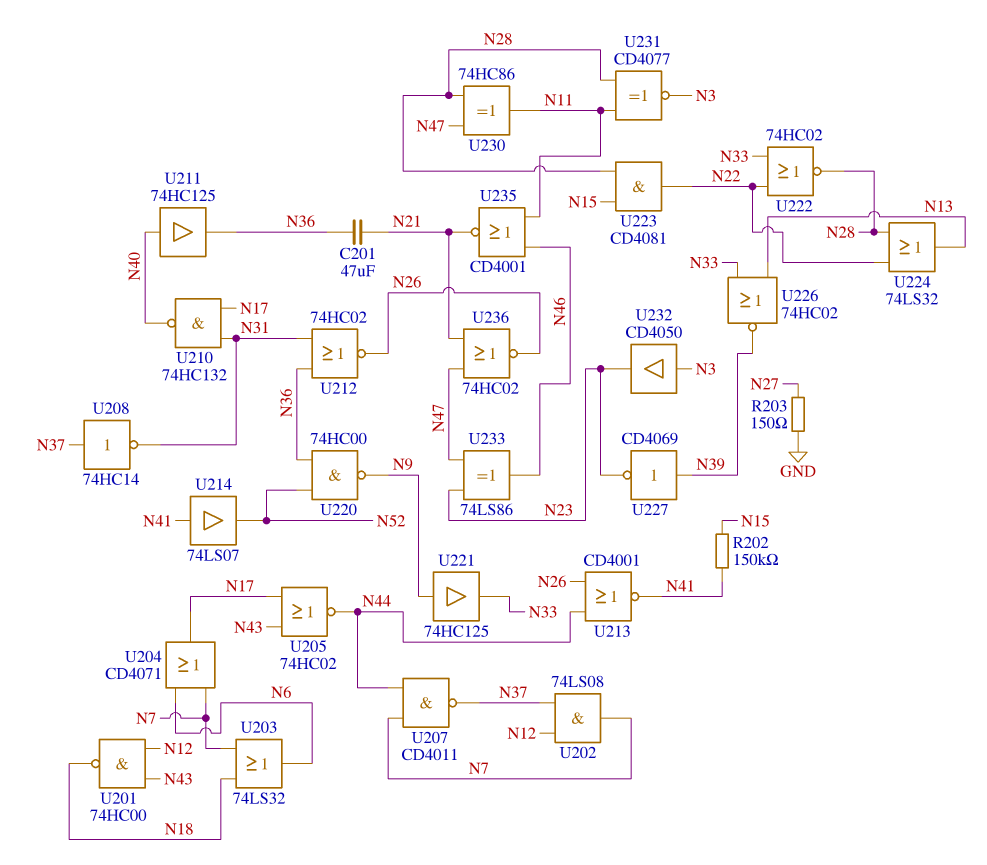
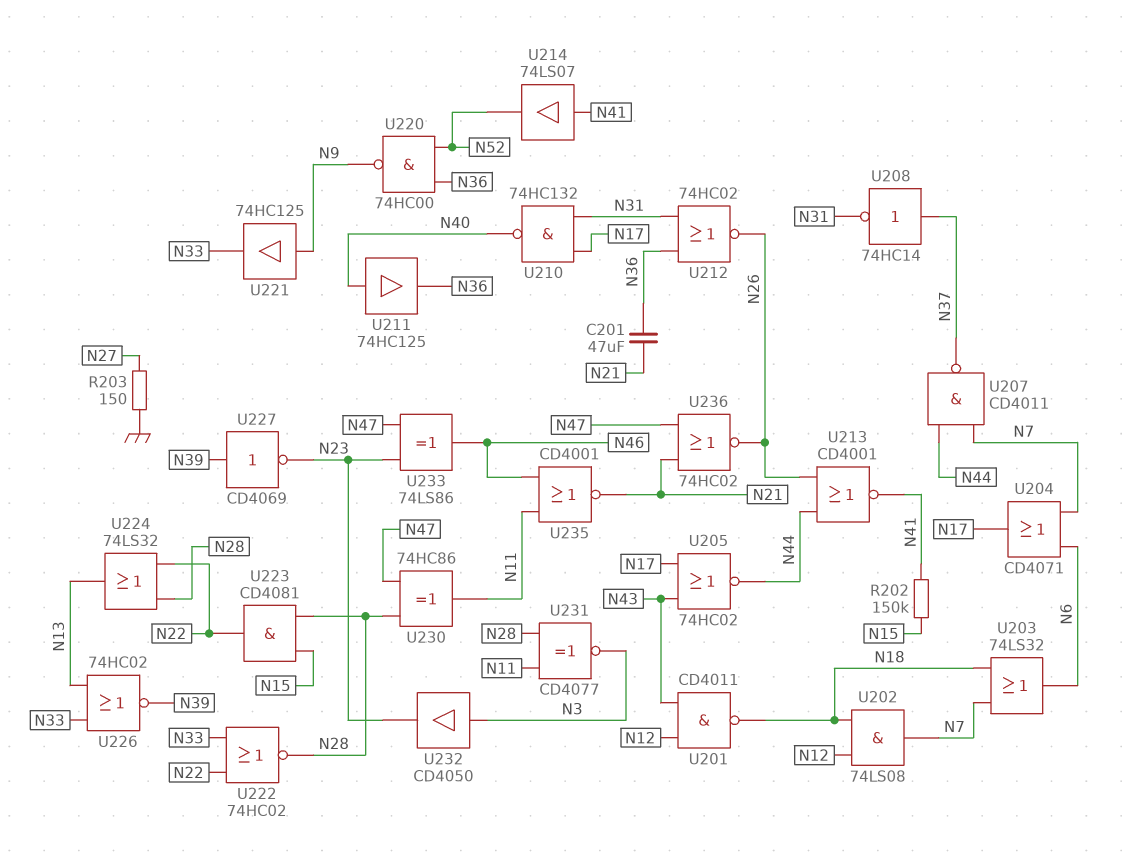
U201: NAND 74HC00 (in N12, in N43, out N18) -> NAND CD4011 (in N12, in N43, out N18)
U202: AND 74LS08 (in N12, in N37, out N7) -> AND 74LS08 (in N12, in N18, out N7)

